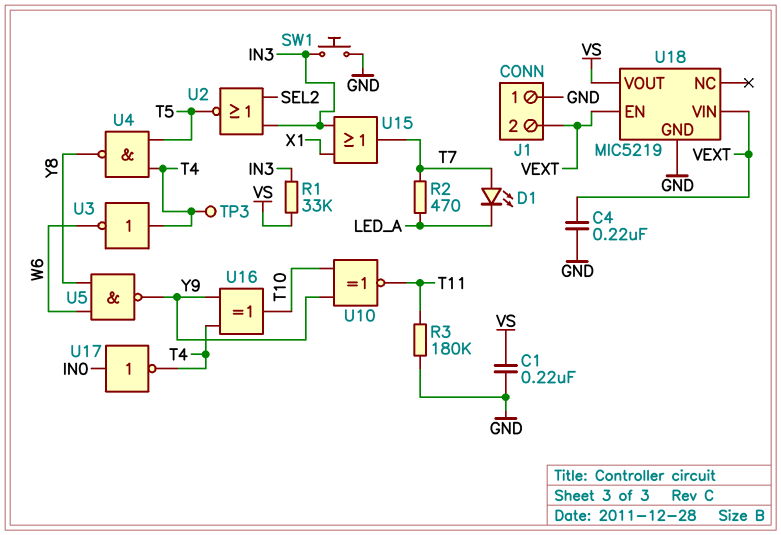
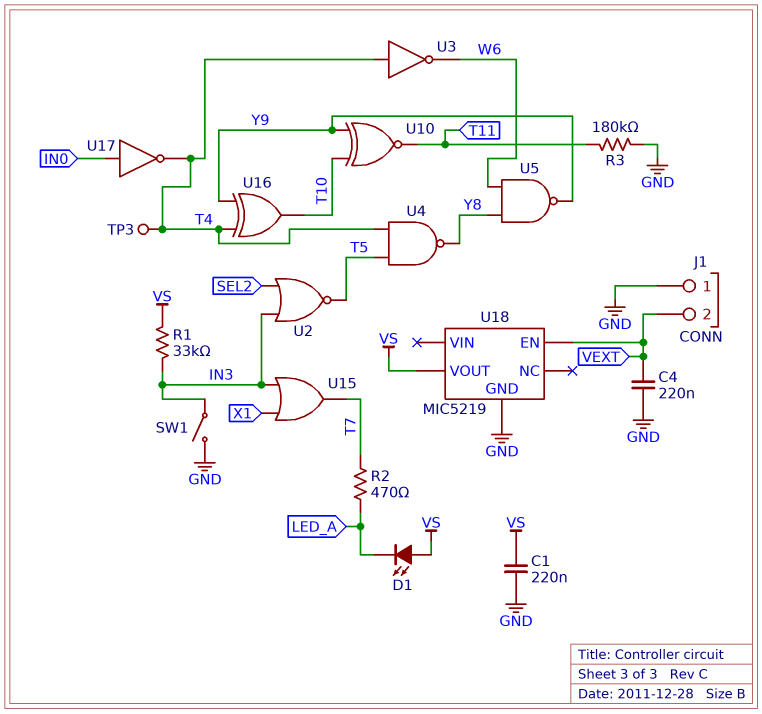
D1: LED (A T7, K LED_A) -> LED (A VS, K LED_A)
SW1: button (GND, IN3) -> switch (GND, IN3)
U18 pin VIN: VEXT -> none

